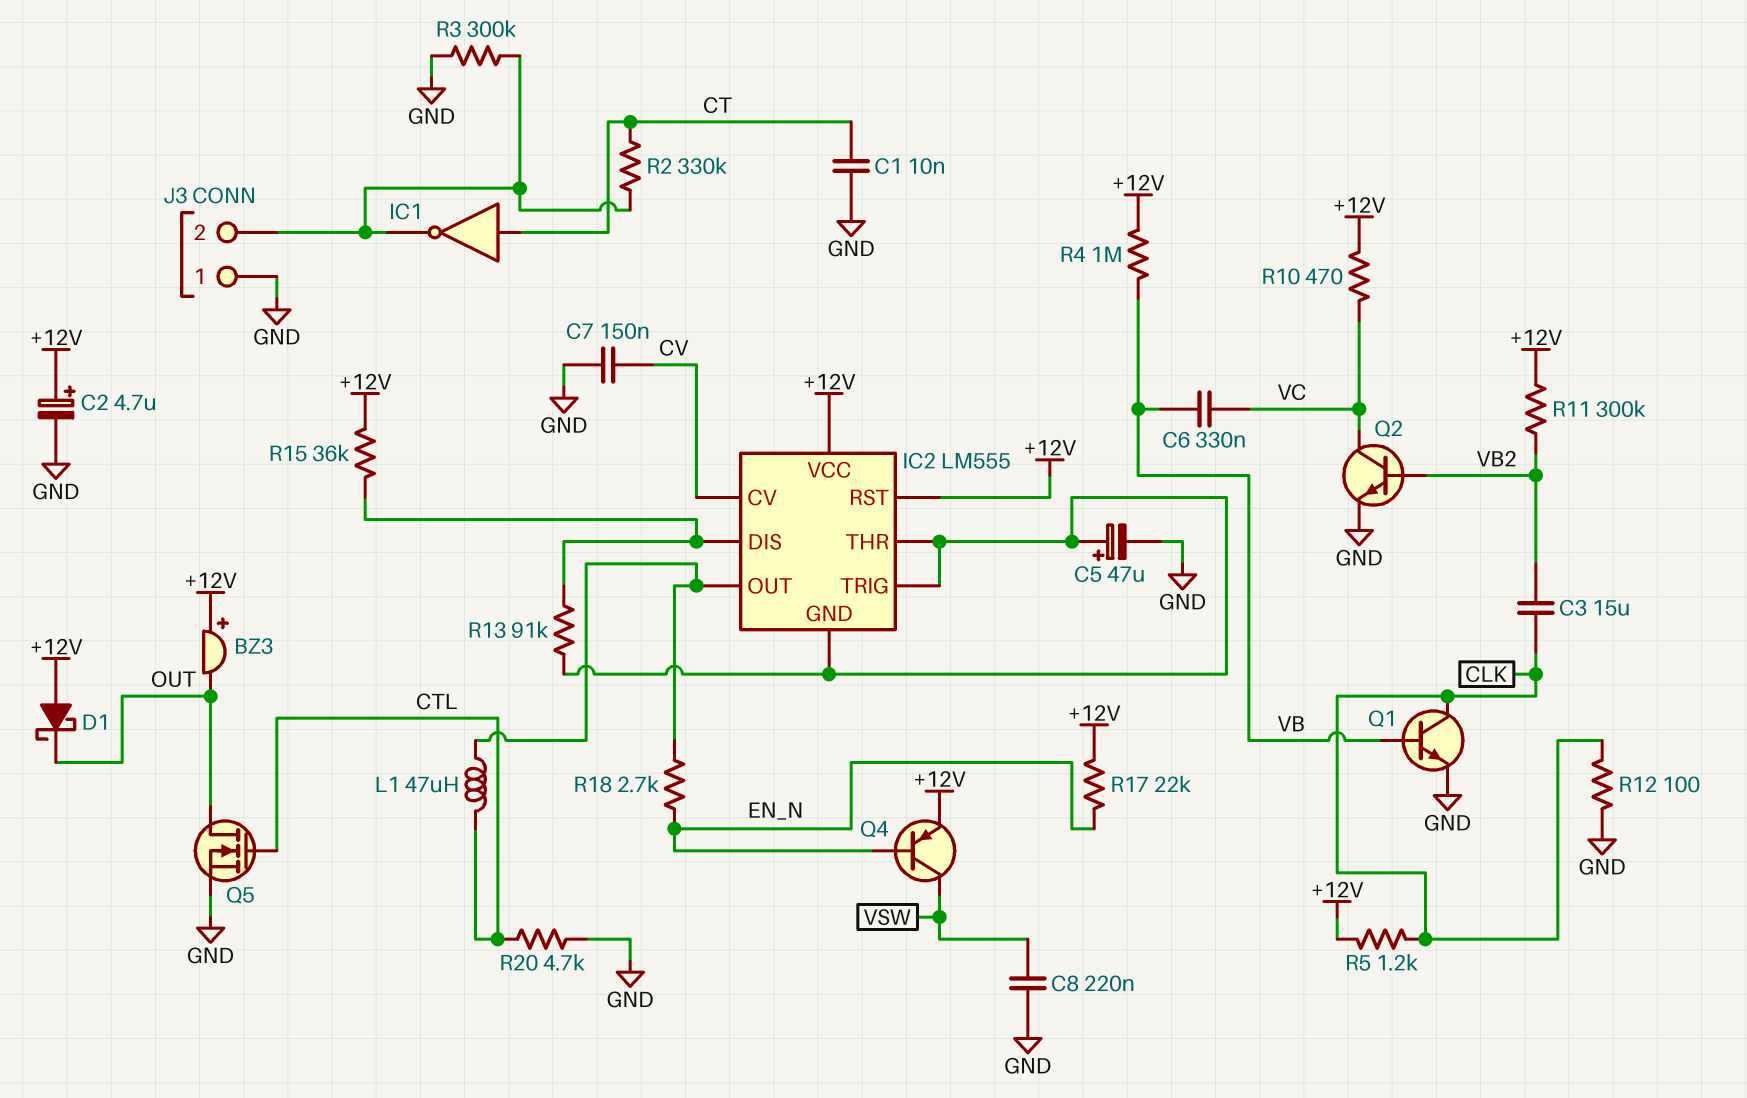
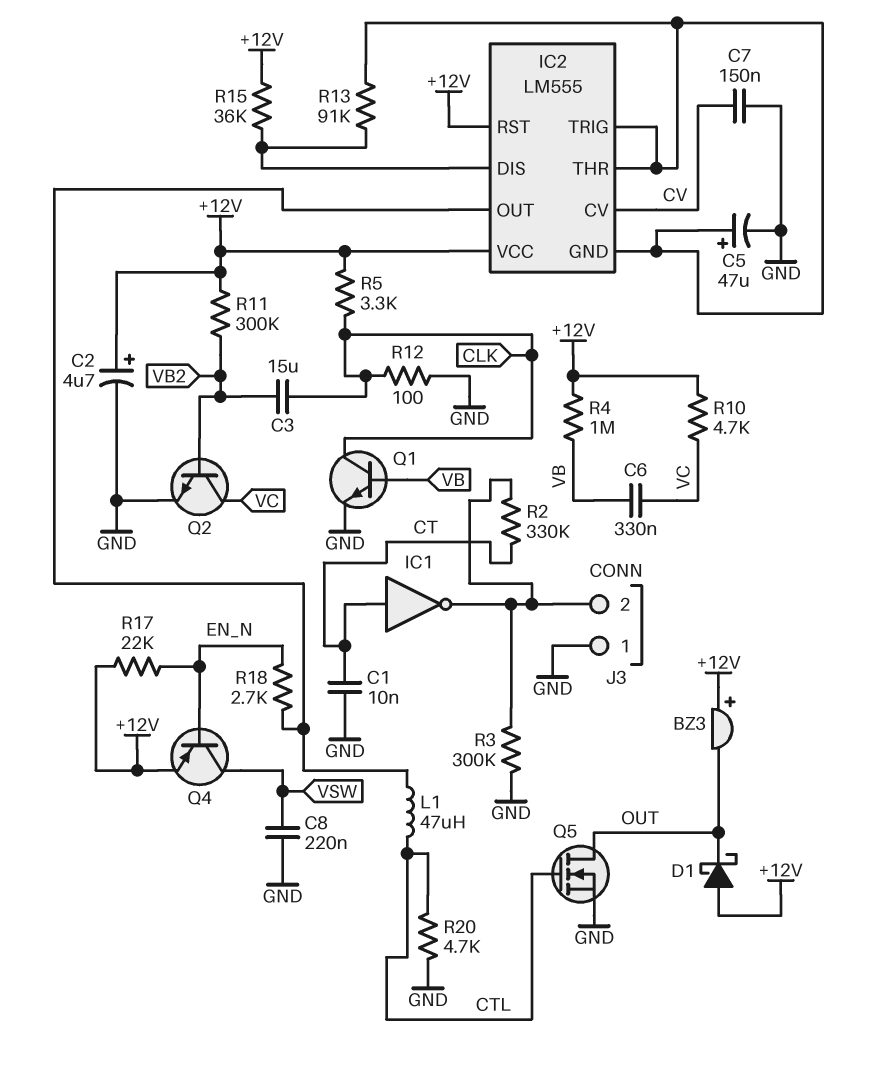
R5: 1.2k (+12V, CLK) -> 3.3k (+12V, CLK)
R10: 470 (+12V, VC) -> 4.7k (+12V, VC)

